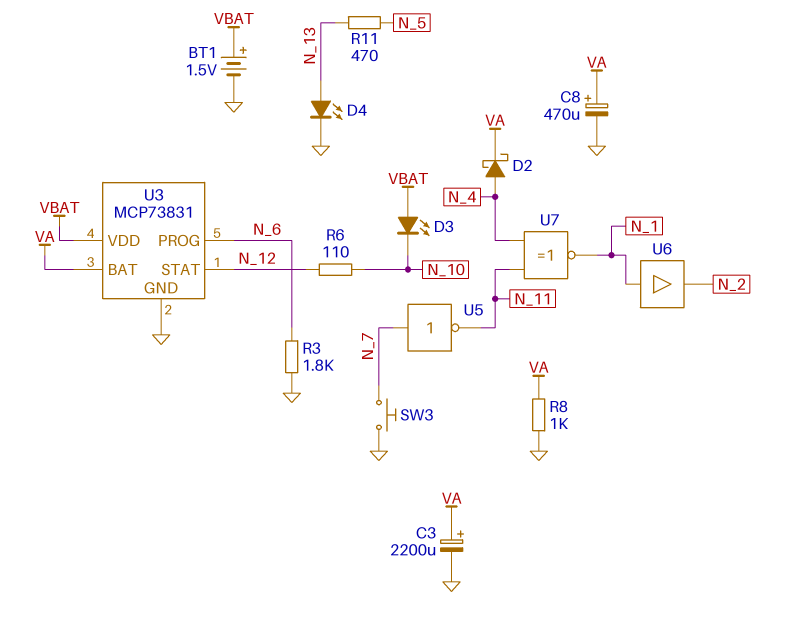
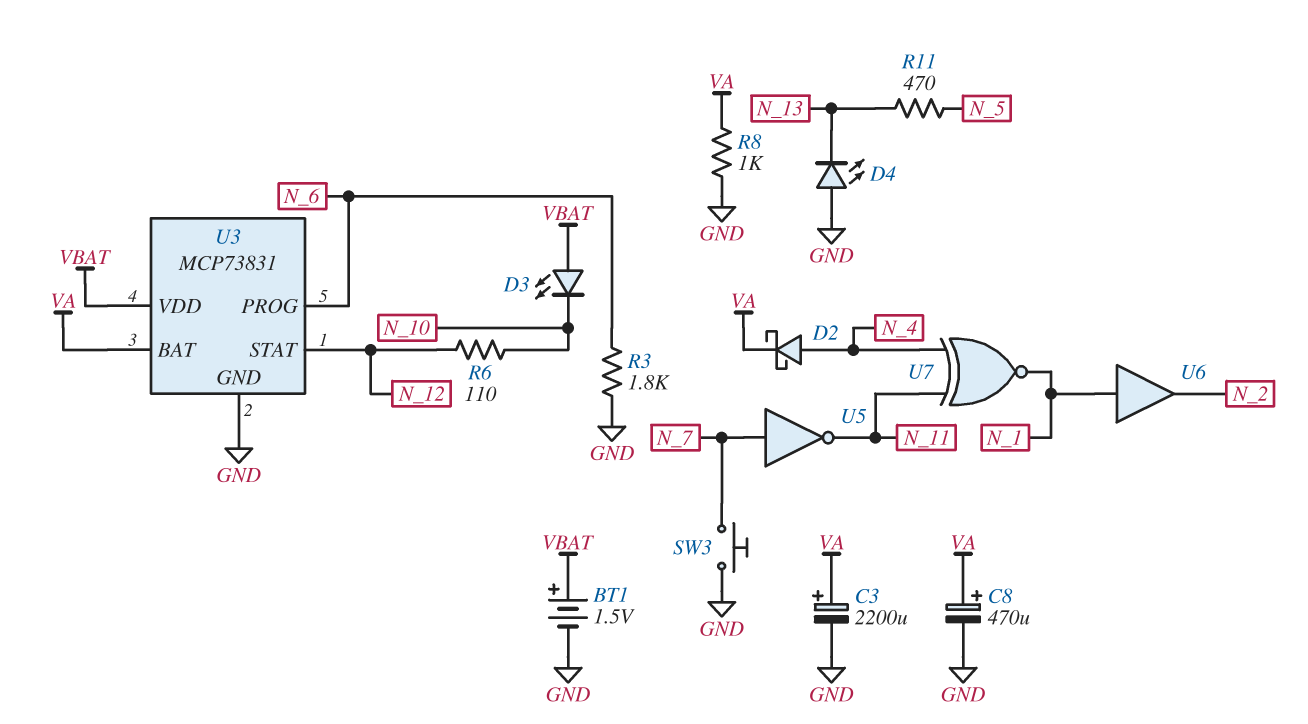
D4: LED (A N_13, K GND) -> LED (A GND, K N_13)

